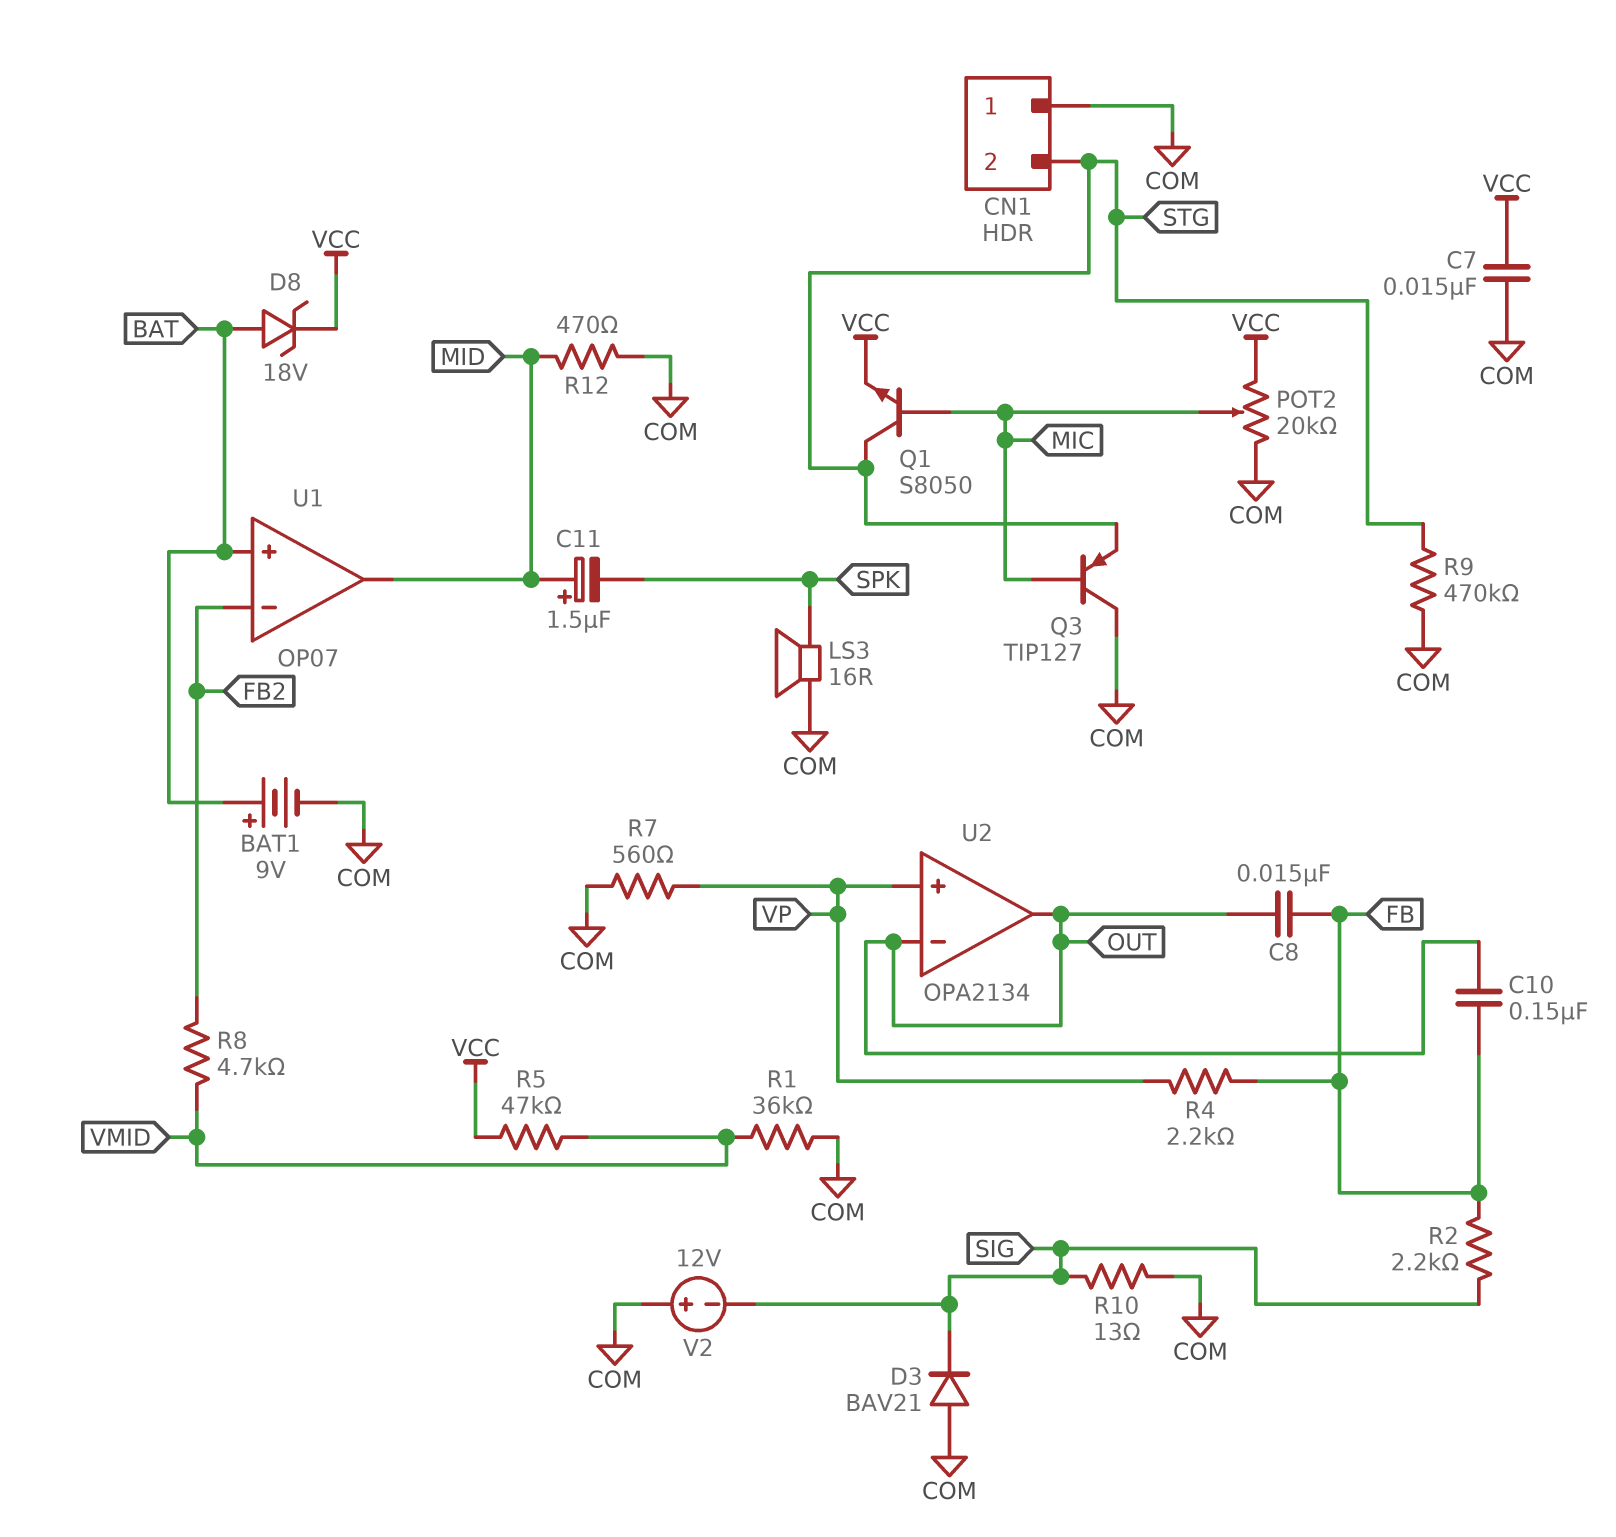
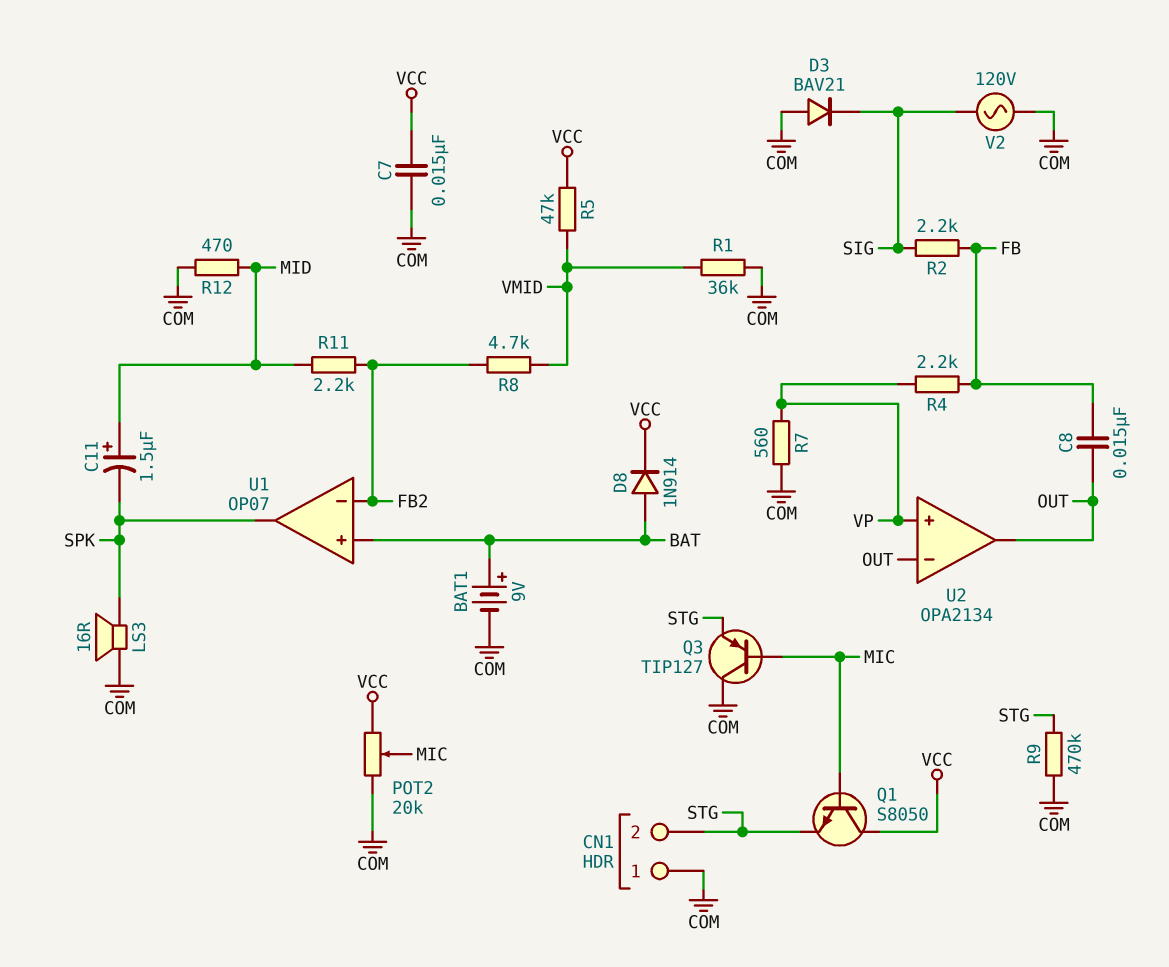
C10: 150nF (FB, OUT) -> none
D8: zener 18V (A BAT, K VCC) -> diode 1N914 (A BAT, K VCC)
Q1: NPN S8050 (B MIC, C STG, E VCC) -> NPN S8050 (B MIC, C VCC, E STG)
R10: 13 (COM, SIG) -> none
R11: none -> 2.2k (FB2, MID)
U1 pin out: MID -> SPK
V2: 12V (plus COM, minus SIG) -> AC 120V (COM, SIG)

